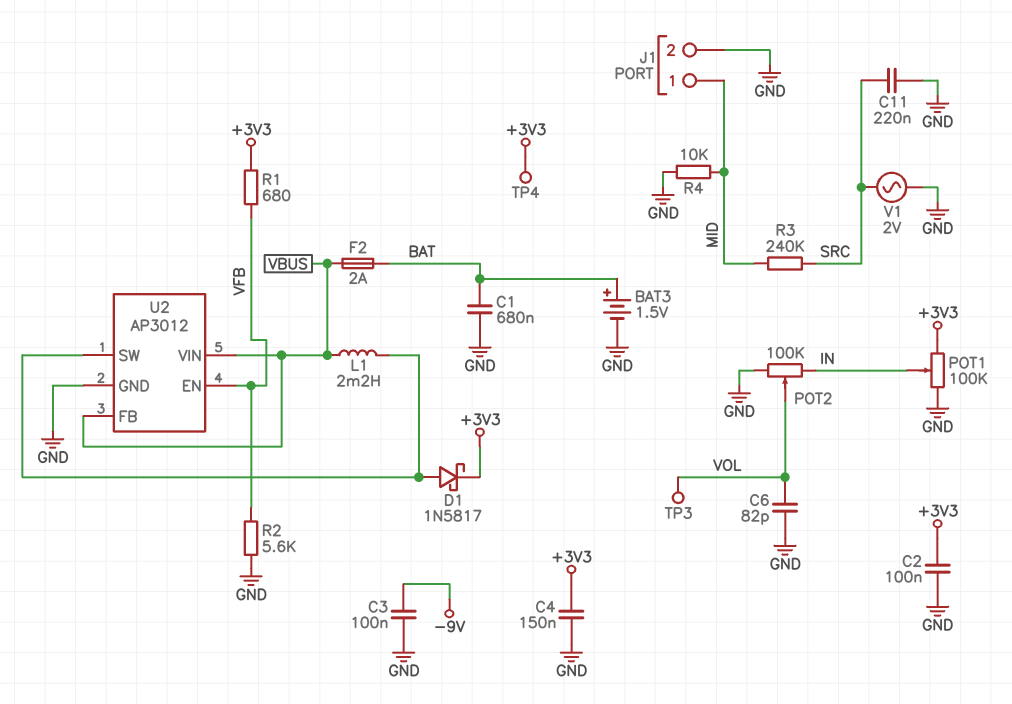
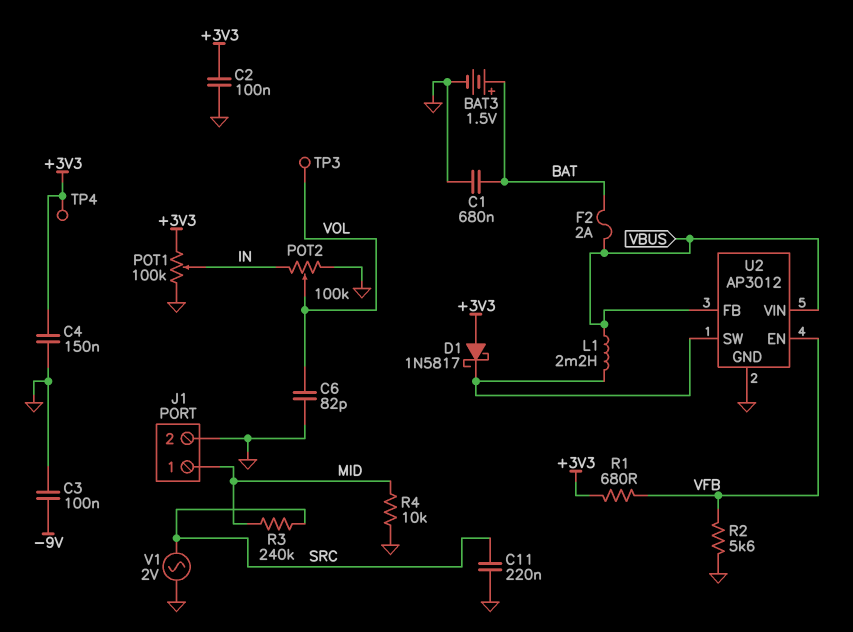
D1: schottky 1N5817 (A U2/SW, K +3V3) -> schottky 1N5817 (A +3V3, K U2/SW)

